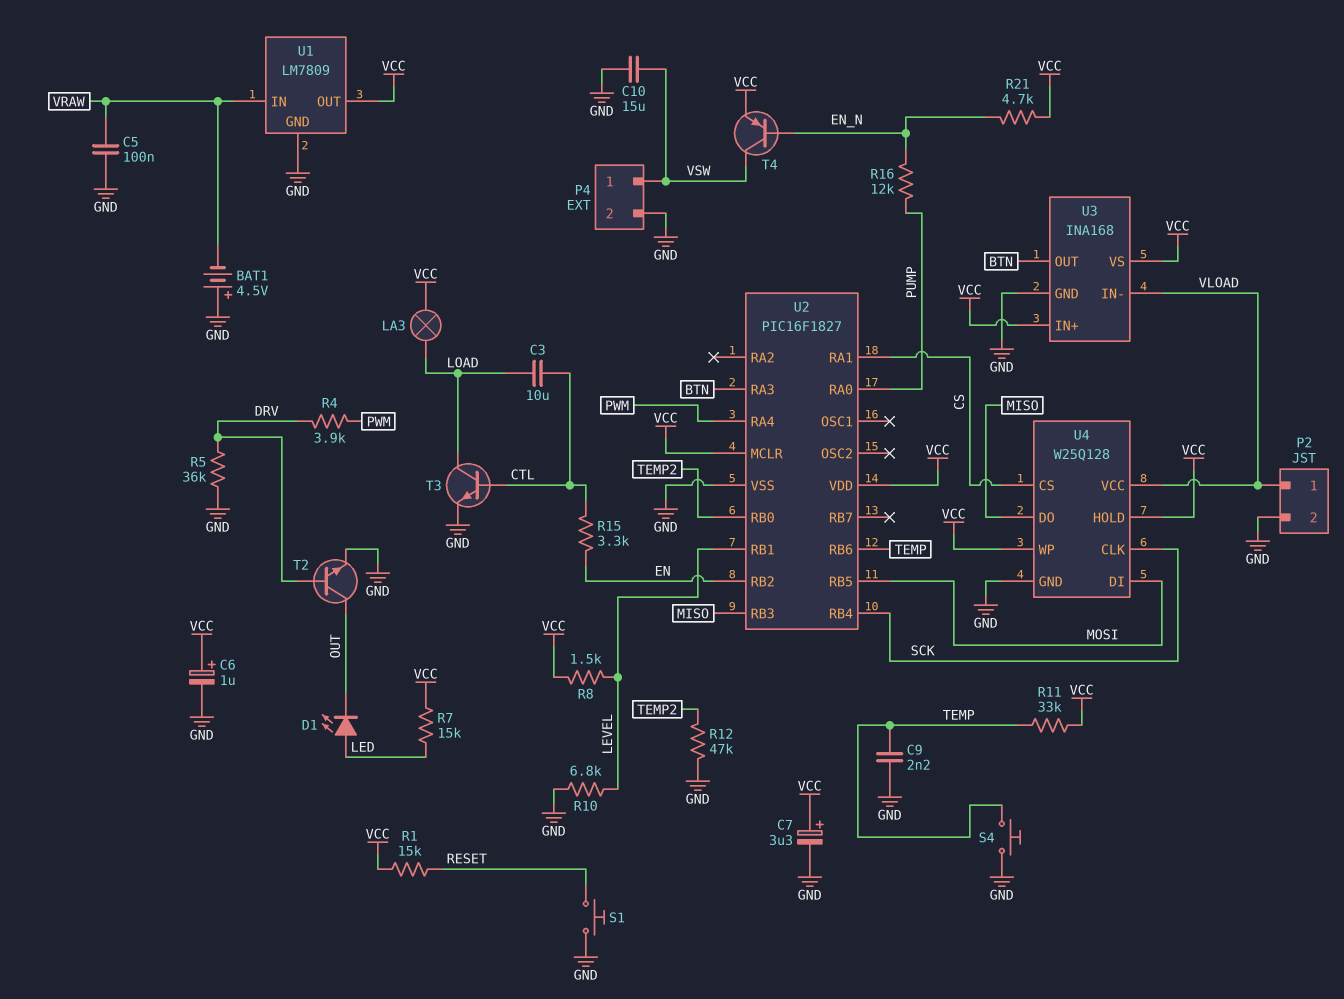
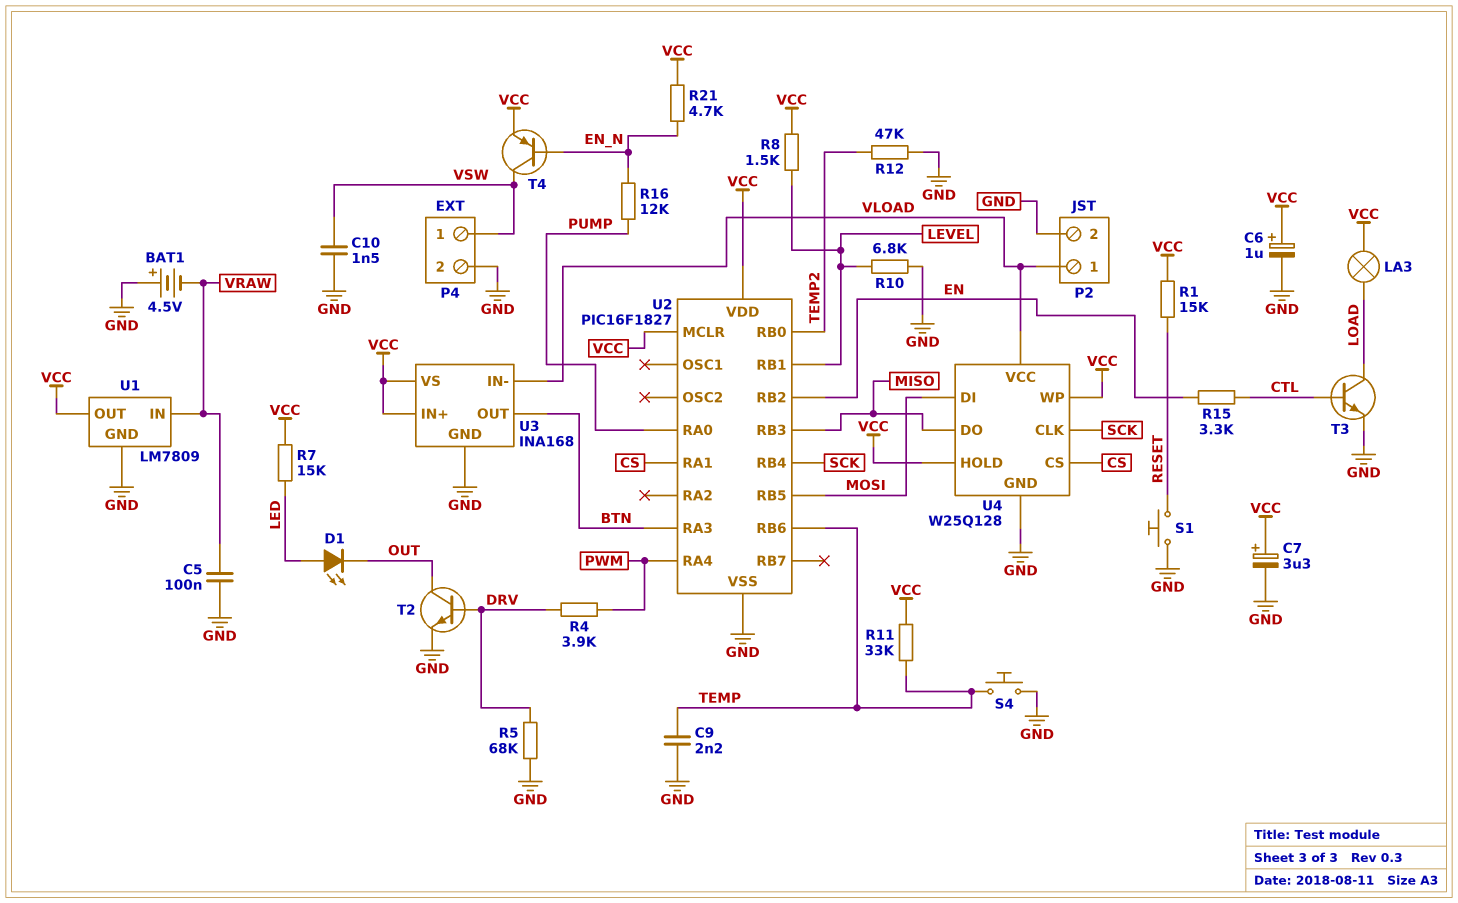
C3: 10uF (CTL, LOAD) -> none
C10: 15uF (GND, VSW) -> 1.5nF (GND, VSW)
R5: 36k (DRV, GND) -> 68k (DRV, GND)

